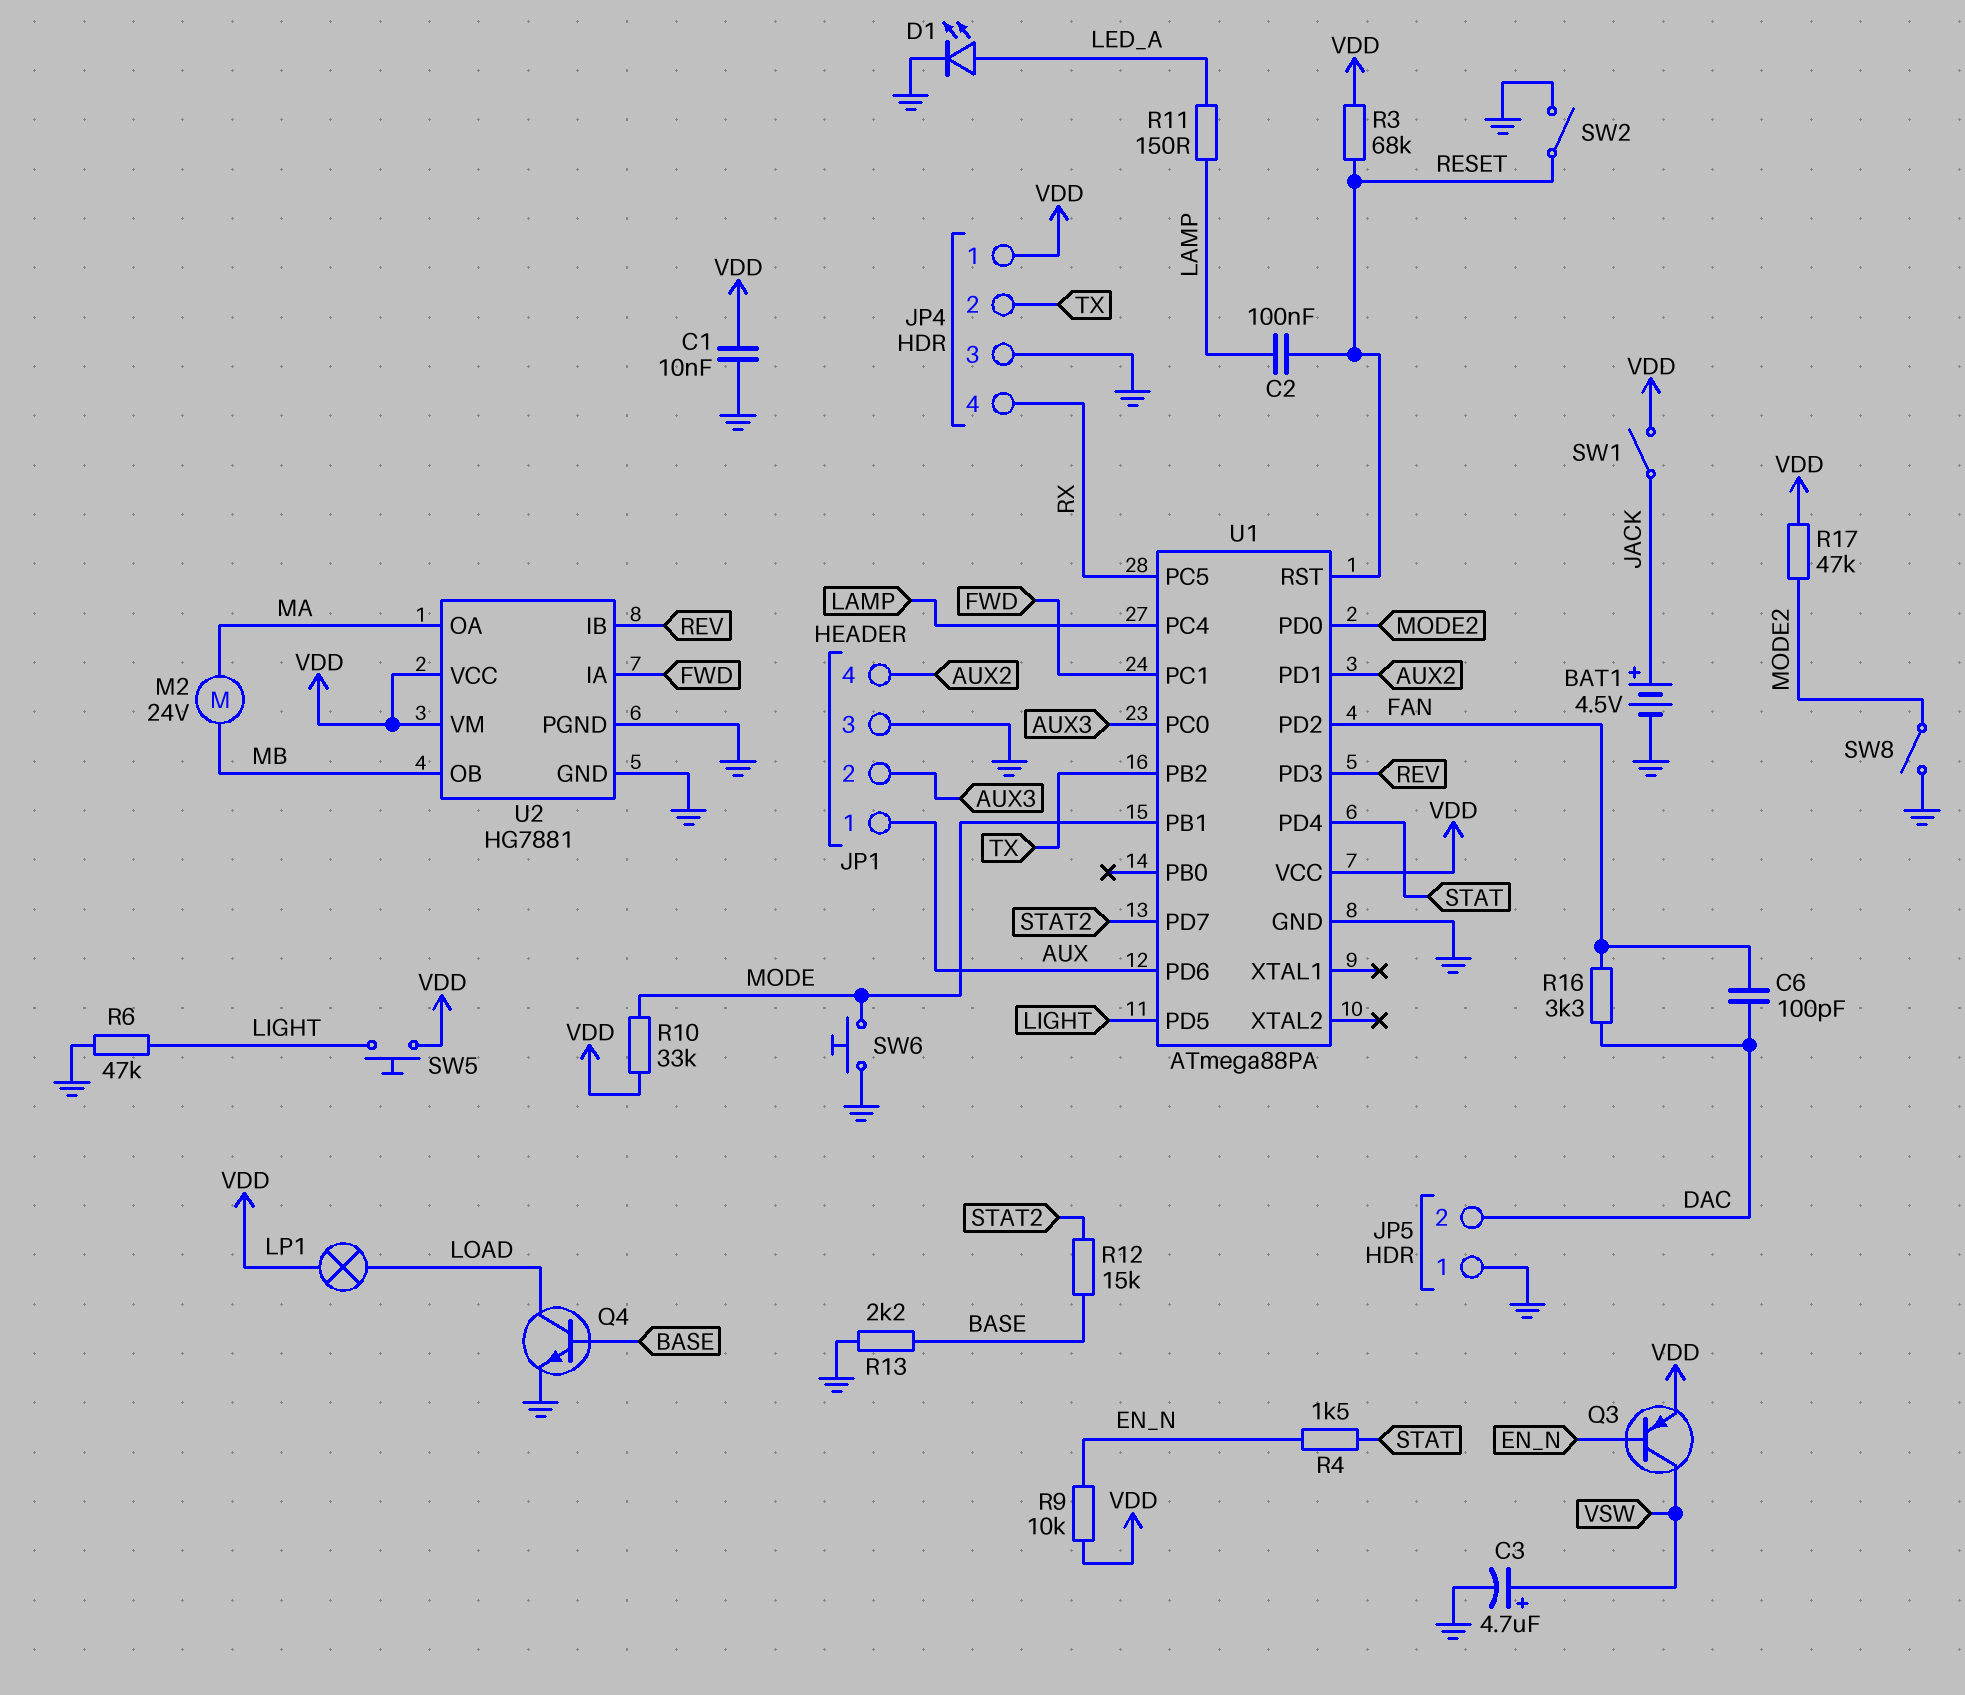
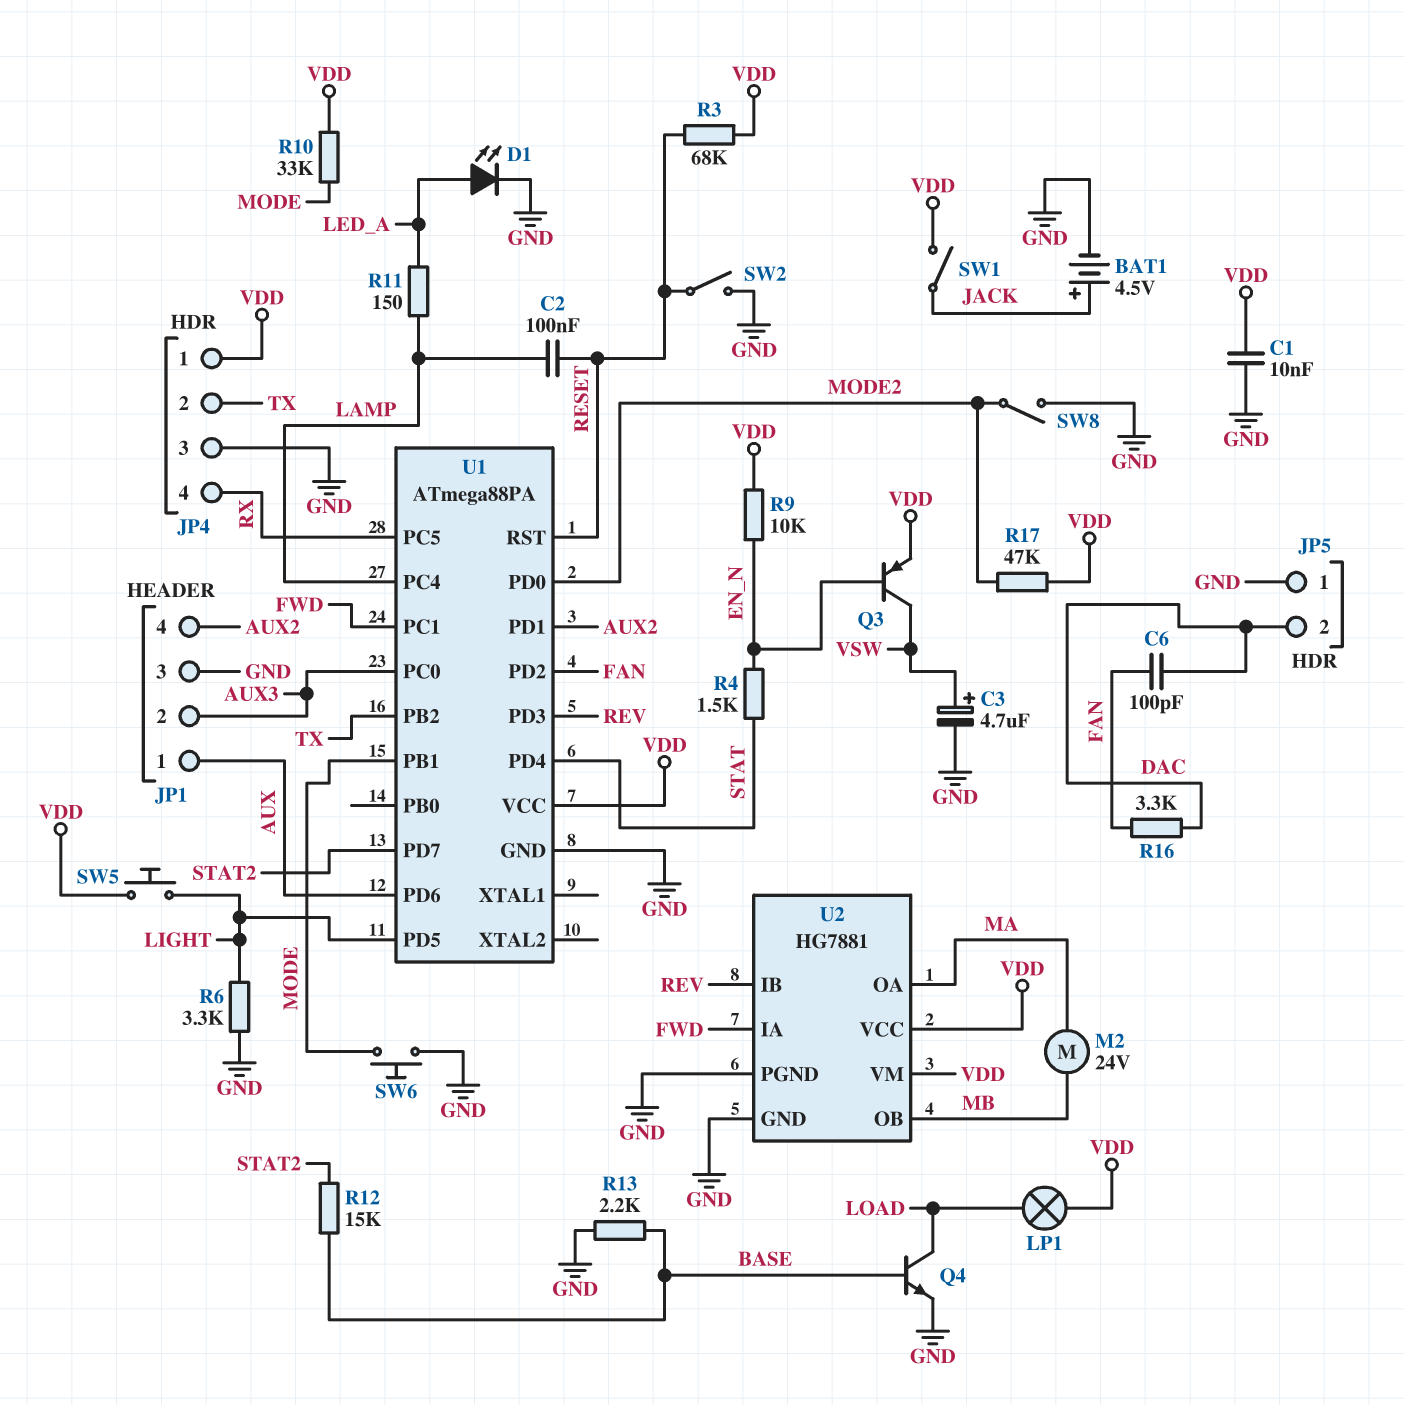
R6: 47k (GND, LIGHT) -> 3.3k (GND, LIGHT)

